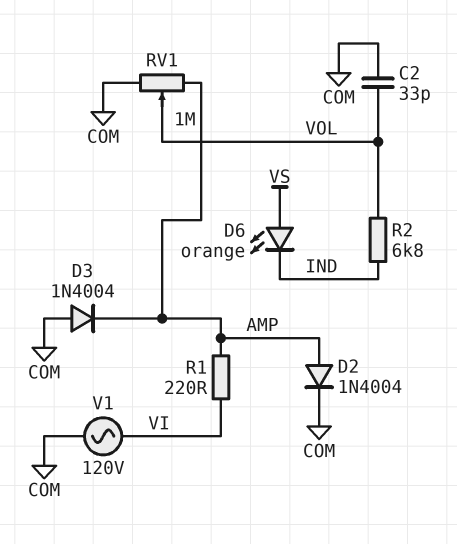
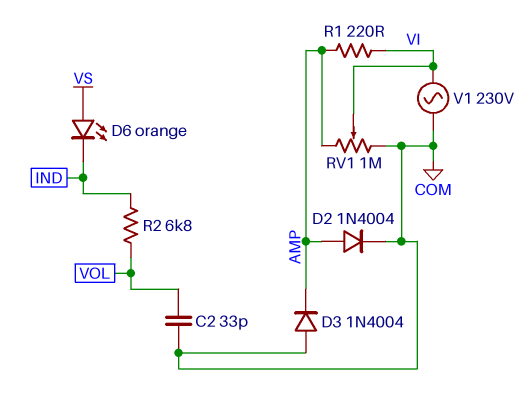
RV1: 1M (AMP, COM, wiper VOL) -> 1M (AMP, COM, wiper VI)
V1: AC 120V (COM, VI) -> AC 230V (COM, VI)

